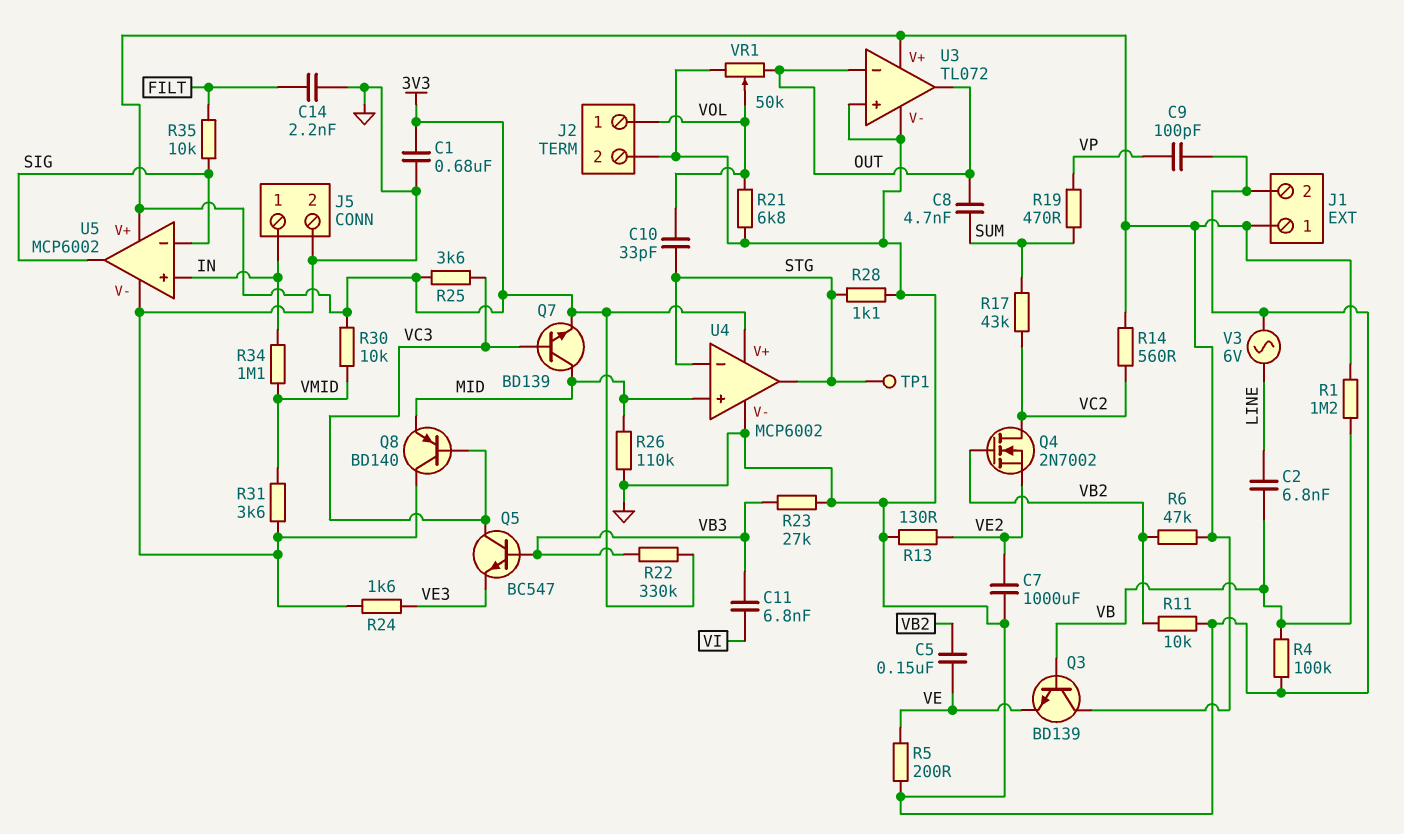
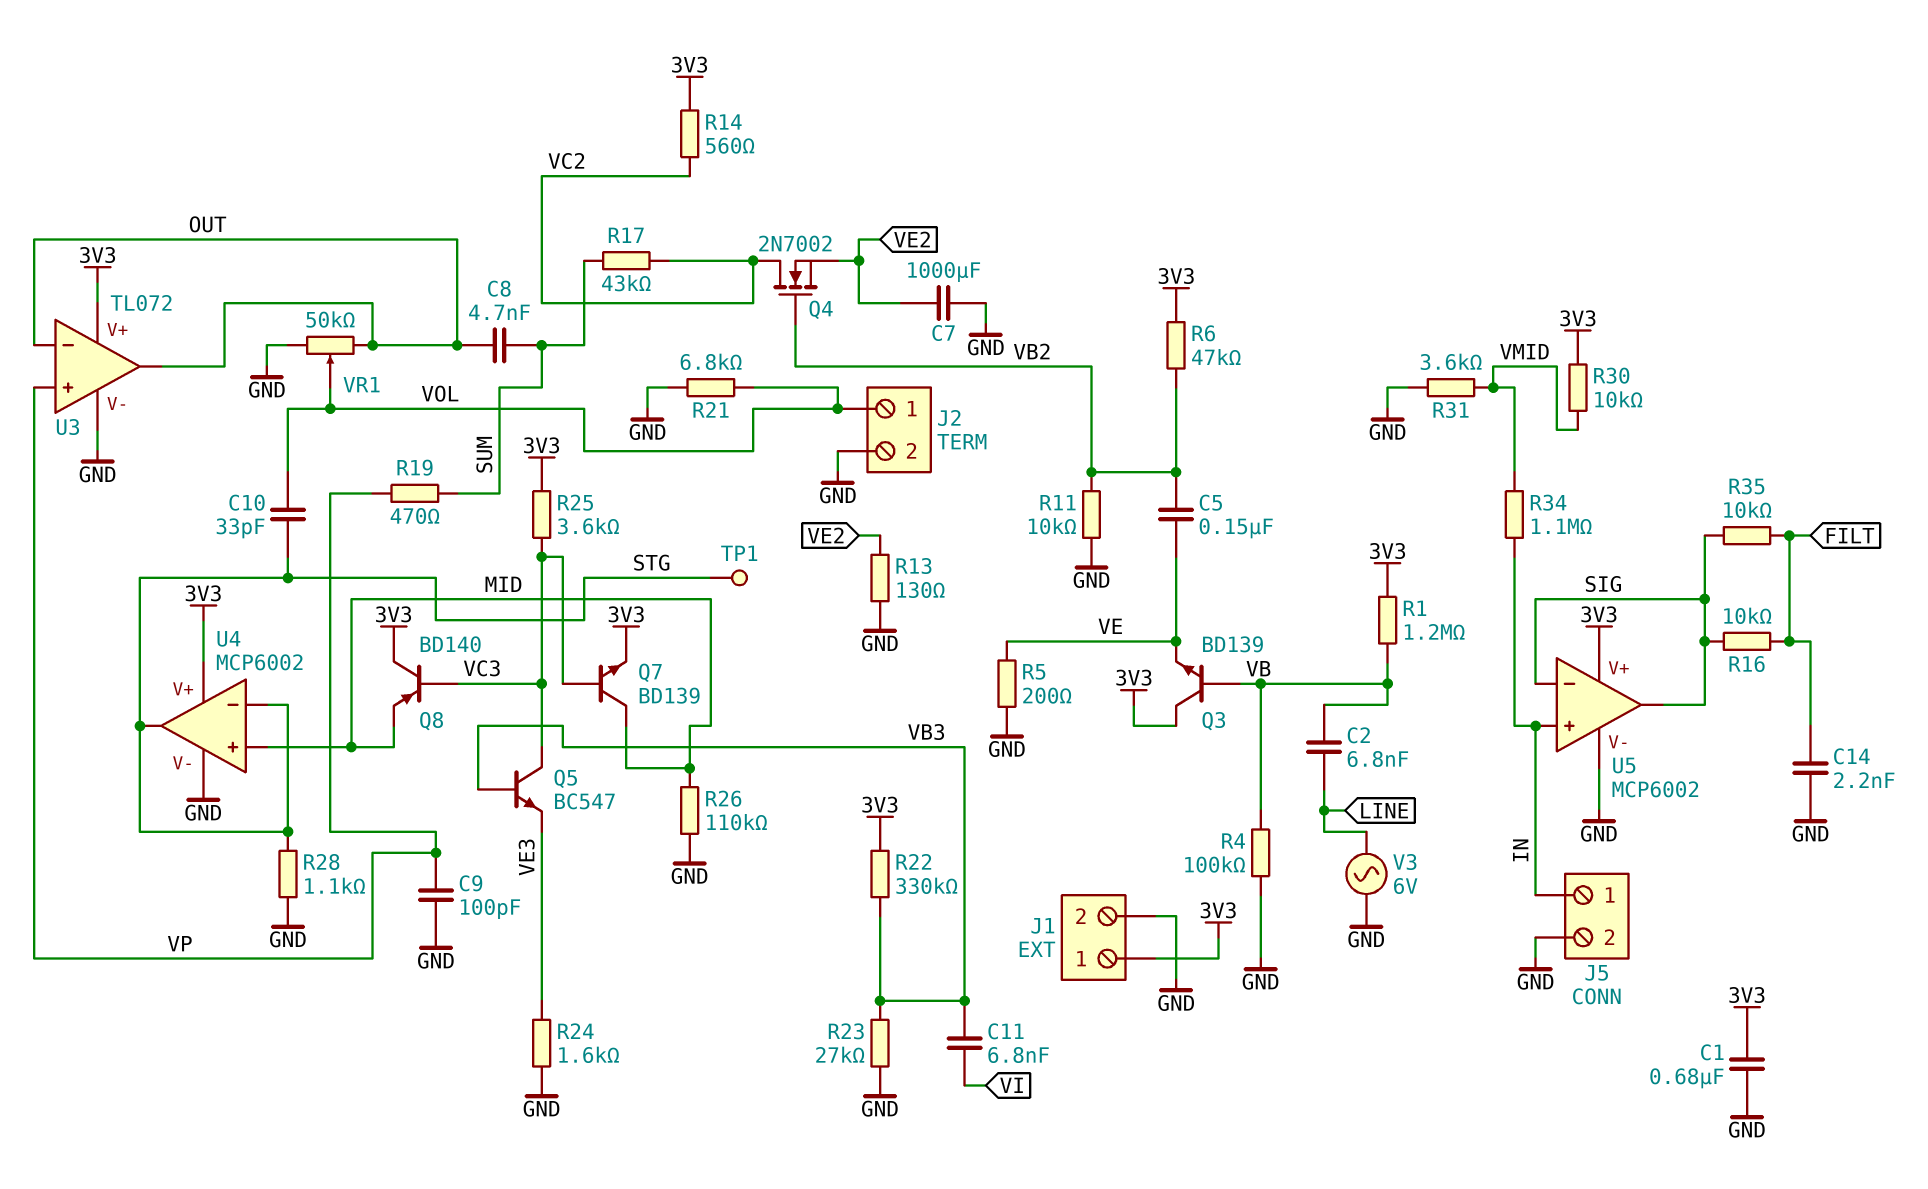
Q8: PNP BD140 (B VC3, C GND, E MID) -> PNP BD140 (B VC3, C 3V3, E MID)
R16: none -> 10k (FILT, SIG)
U3 pin in+: GND -> VP

